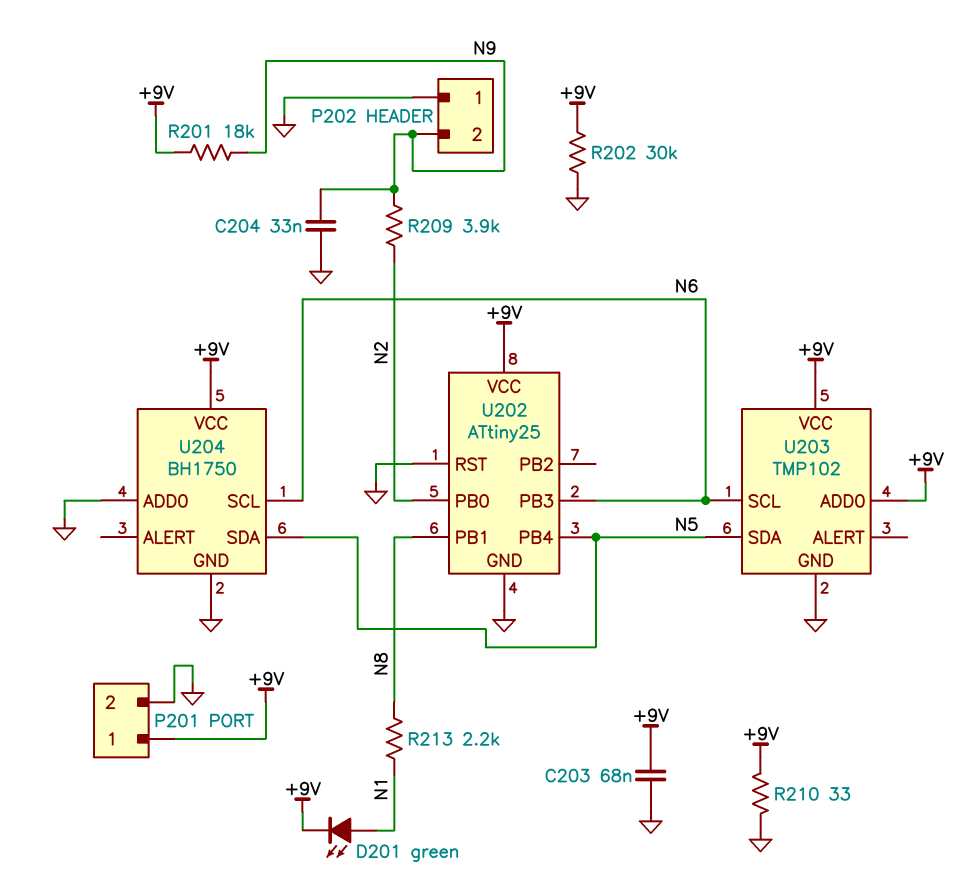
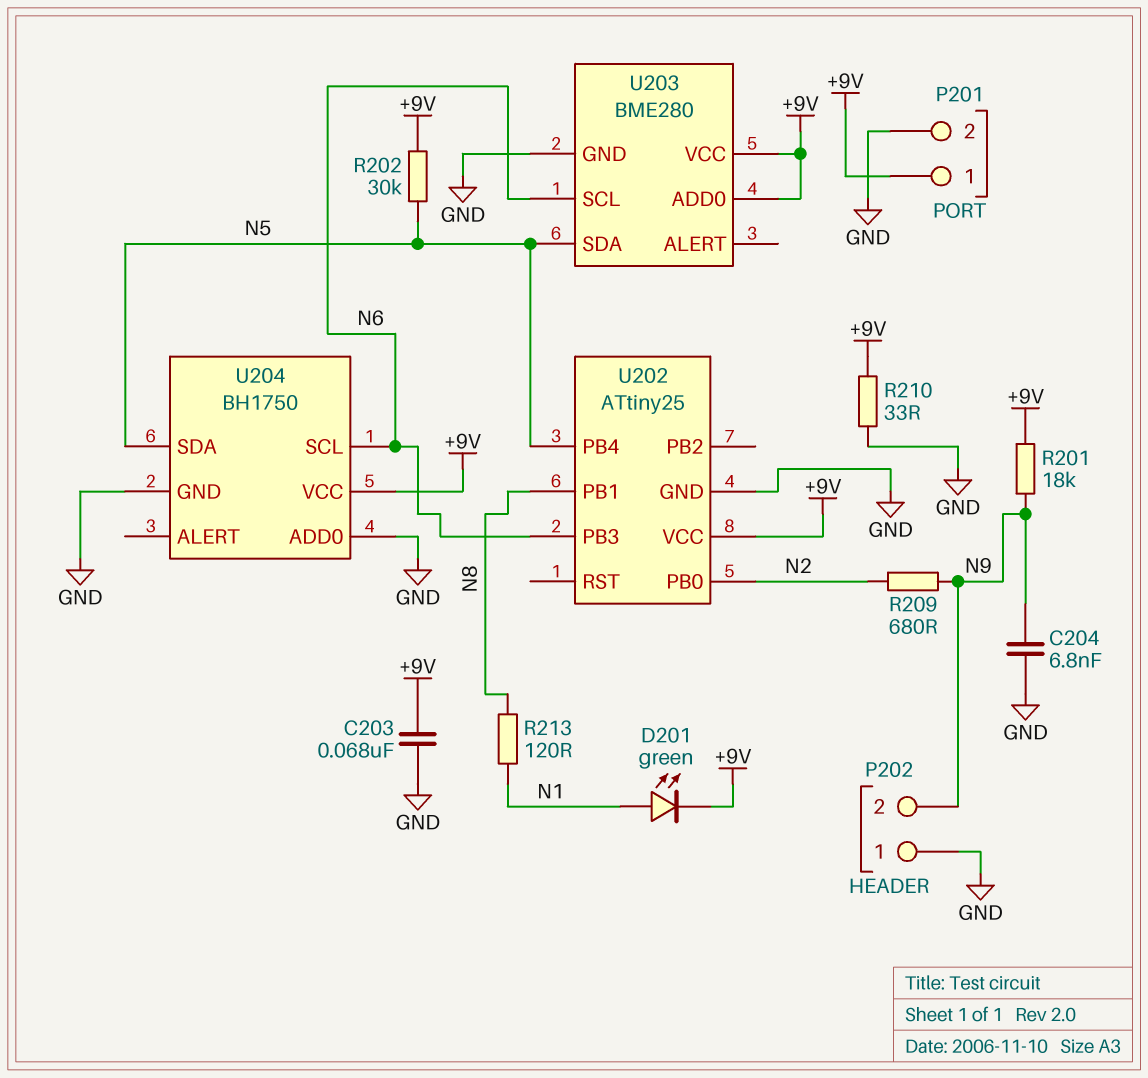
C204: 33nF (GND, N9) -> 6.8nF (GND, N9)
R202: 30k (+9V, GND) -> 30k (+9V, N5)
R209: 3.9k (N2, N9) -> 680 (N2, N9)
R213: 2.2k (N1, N8) -> 120 (N1, N8)
U202 pin RST: GND -> none
U203: TMP102 -> BME280

